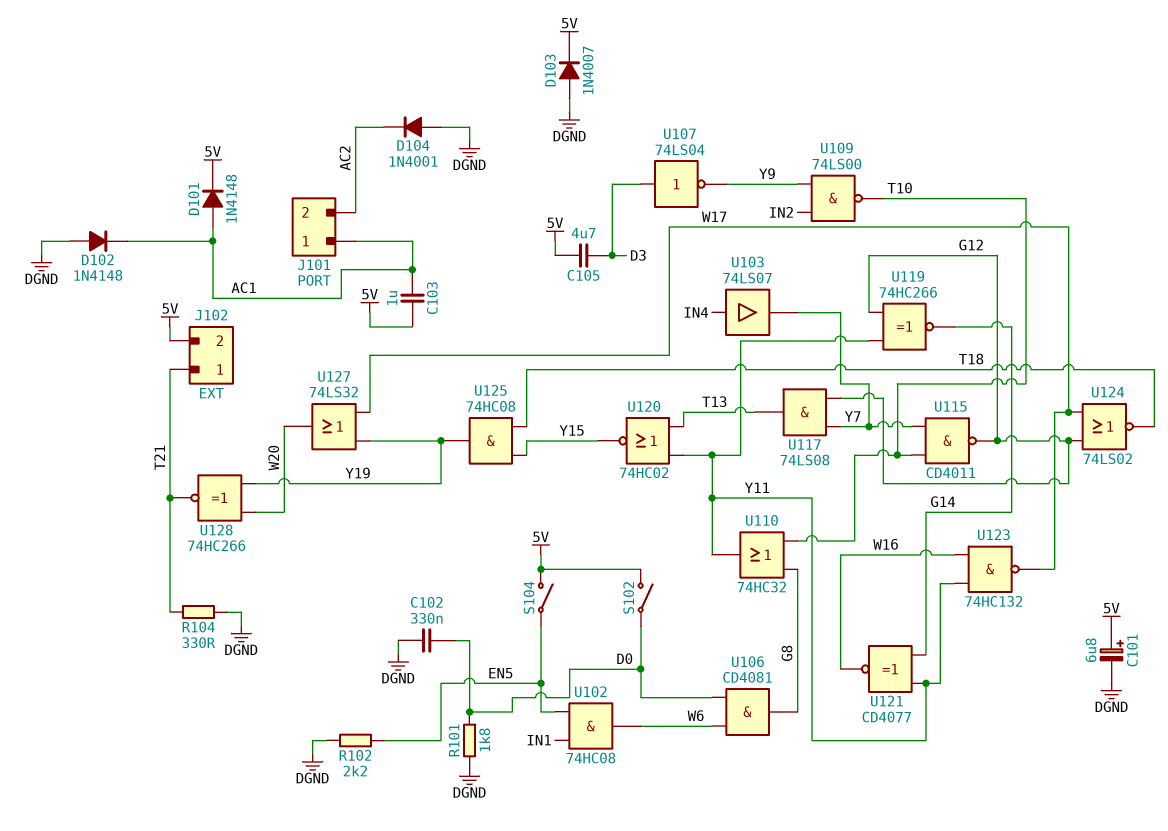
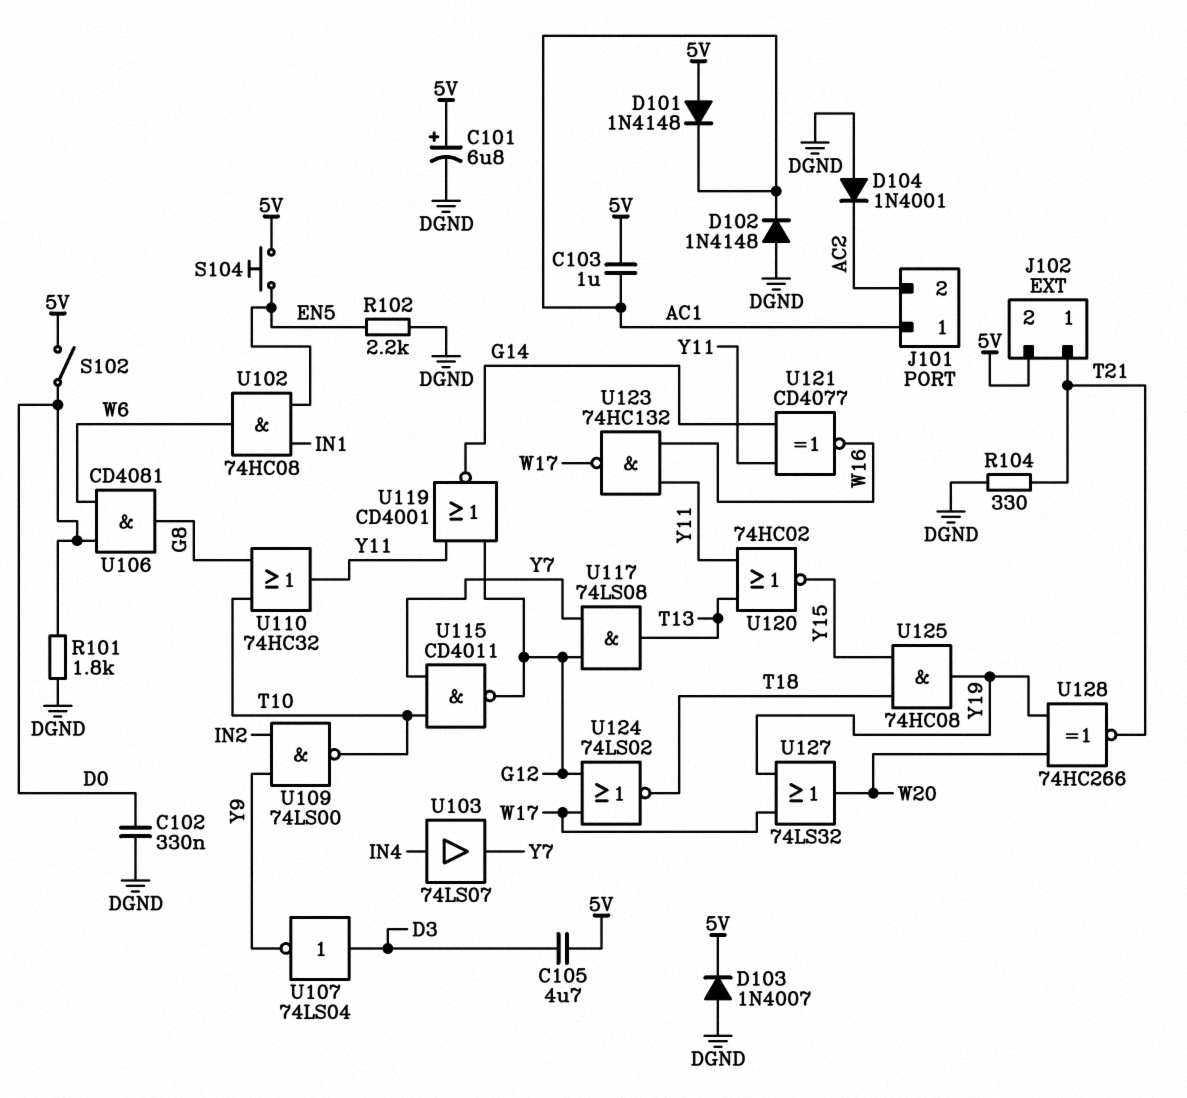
D101: diode 1N4148 (A AC1, K 5V) -> diode 1N4148 (A 5V, K AC1)
S104: switch (5V, EN5) -> button (5V, EN5)
U119: XNOR 74HC266 (in G12, in Y11, out G14) -> NOR CD4001 (in G12, in Y11, out G14)

